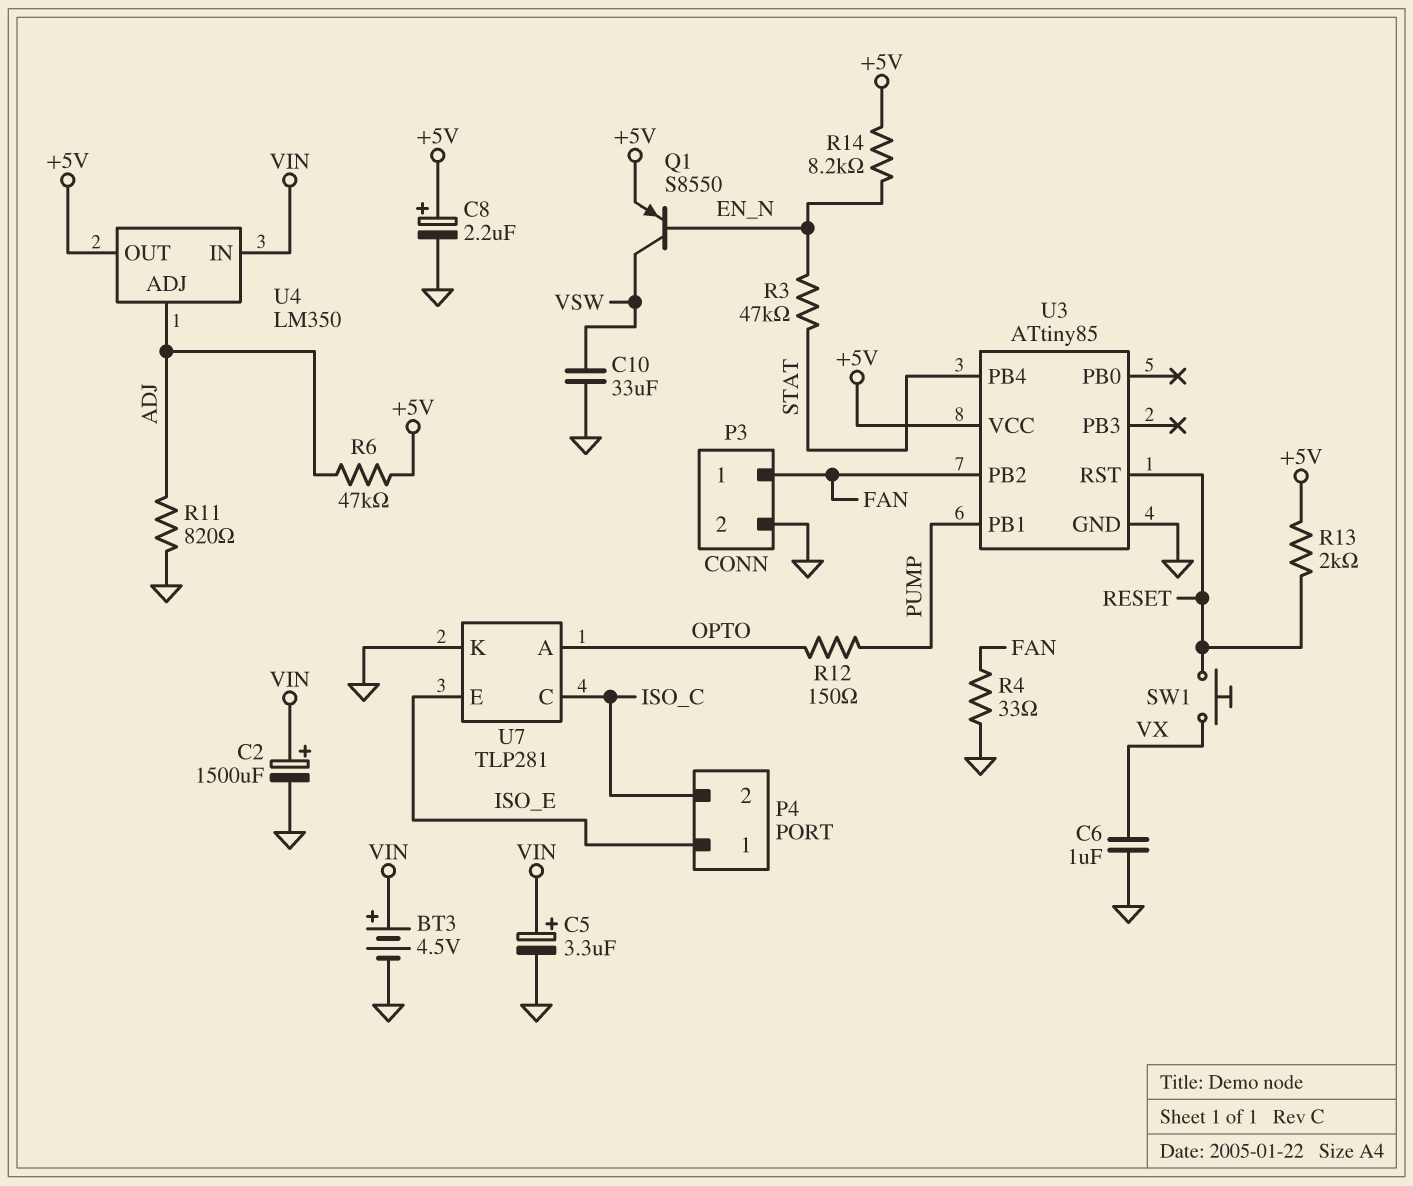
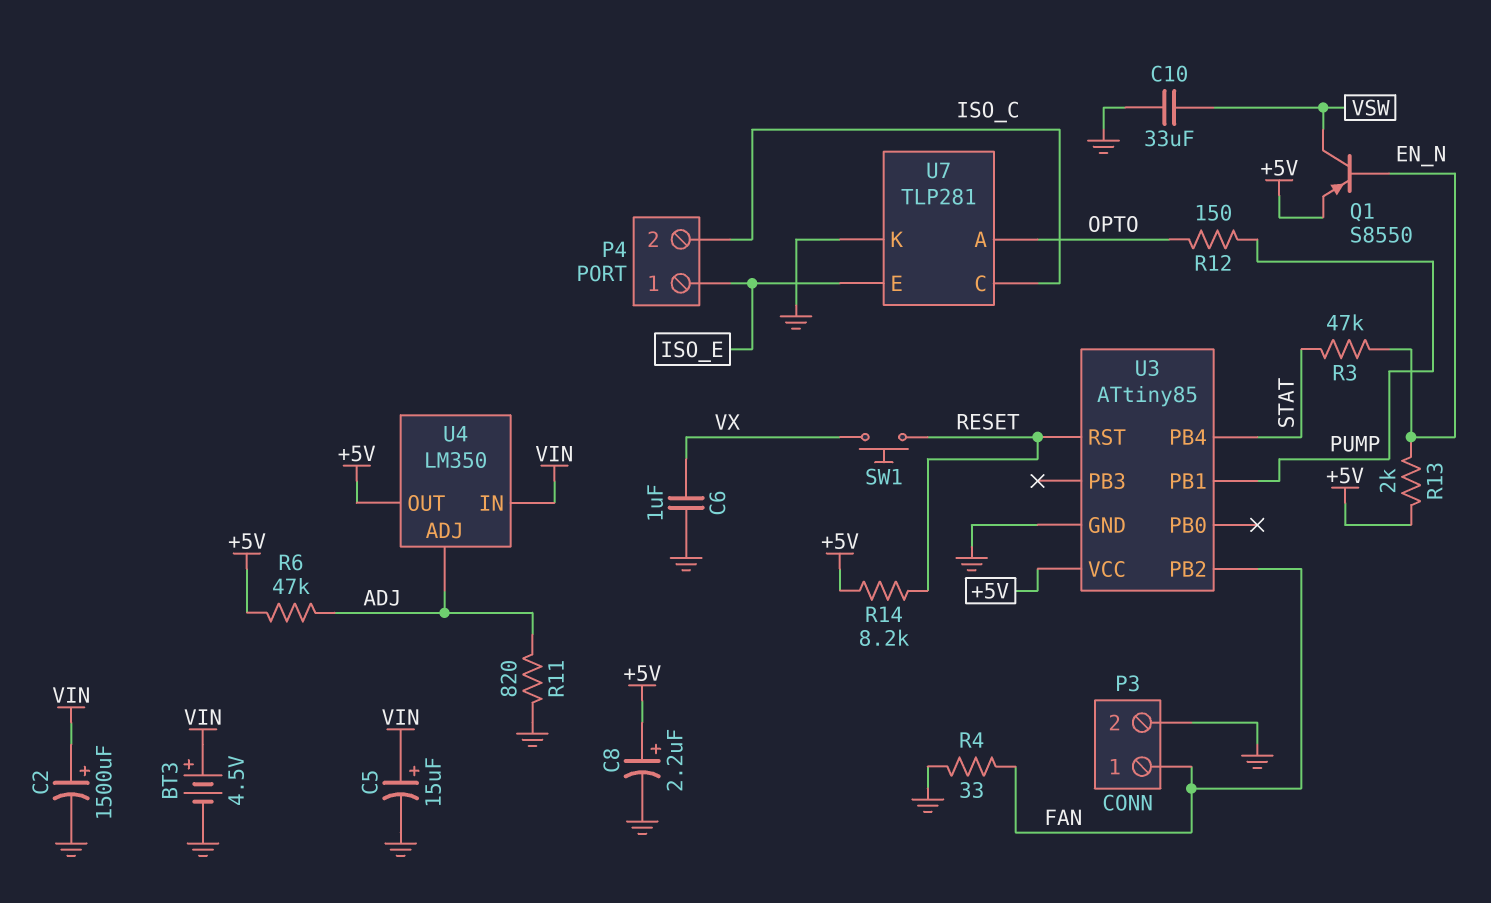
C5: 3.3uF (plus VIN, minus GND) -> 15uF (plus VIN, minus GND)
R13: 2k (+5V, RESET) -> 2k (+5V, EN_N)
R14: 8.2k (+5V, EN_N) -> 8.2k (+5V, RESET)

